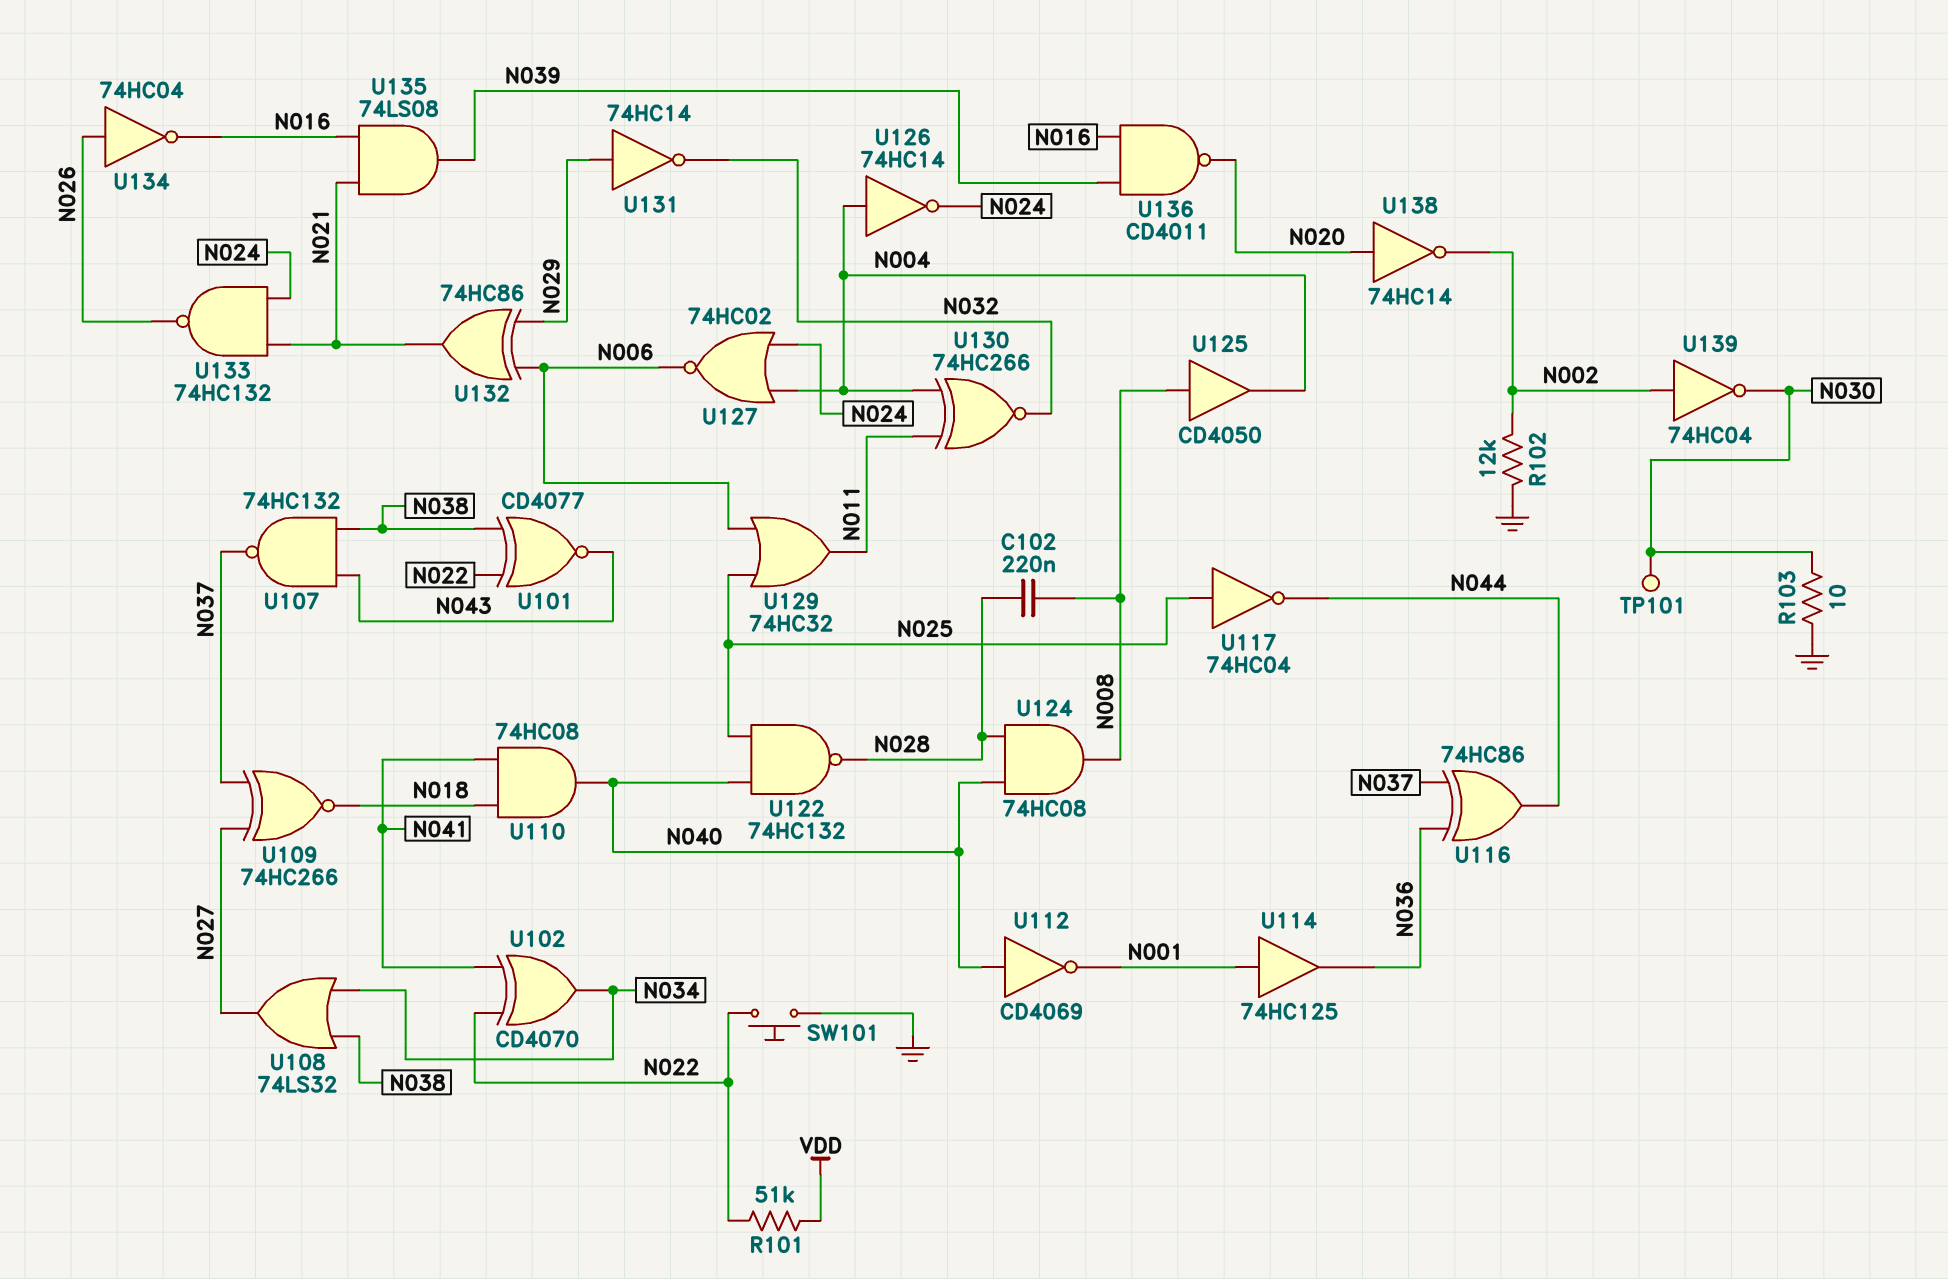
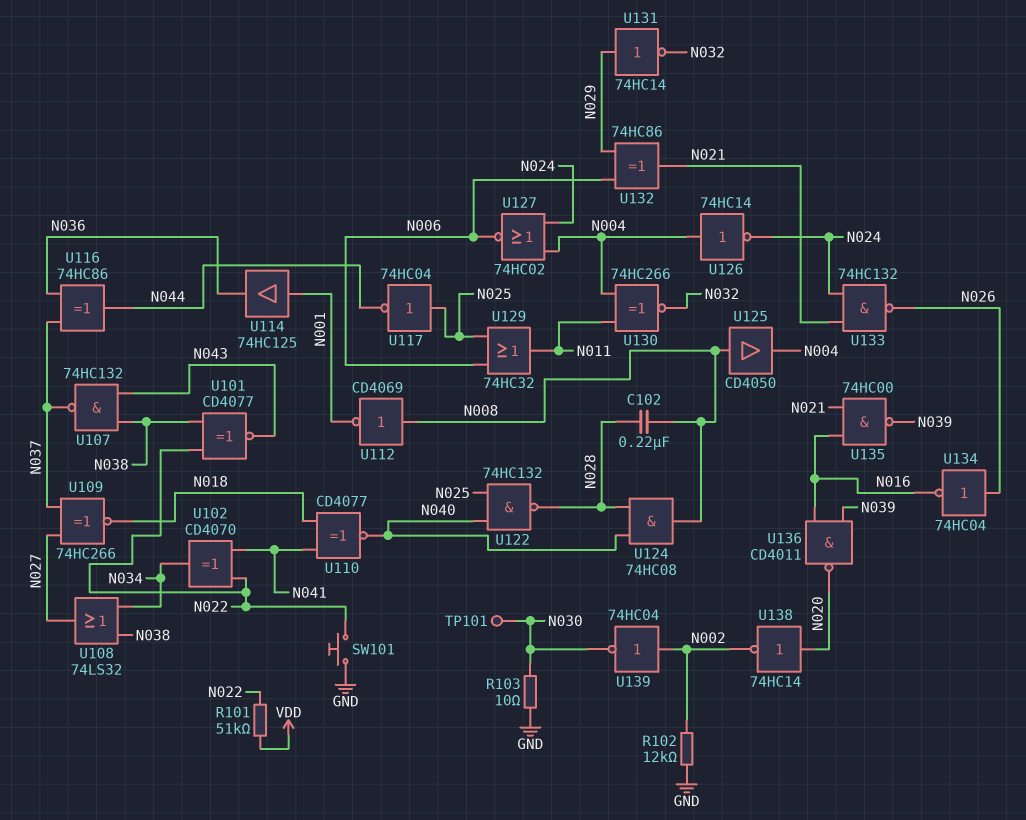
U110: AND 74HC08 (in N018, in N041, out N040) -> XNOR CD4077 (in N018, in N041, out N040)
U112: NOT CD4069 (in N040, out N001) -> NOT CD4069 (in N008, out N001)
U135: AND 74LS08 (in N016, in N021, out N039) -> NAND 74HC00 (in N016, in N021, out N039)

